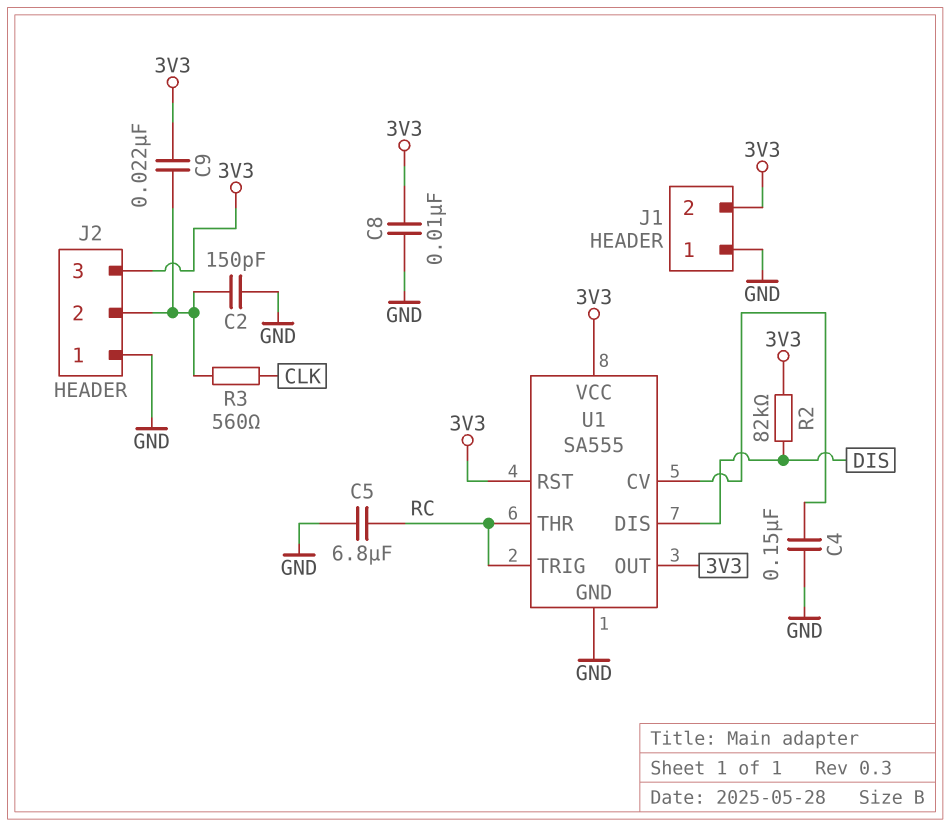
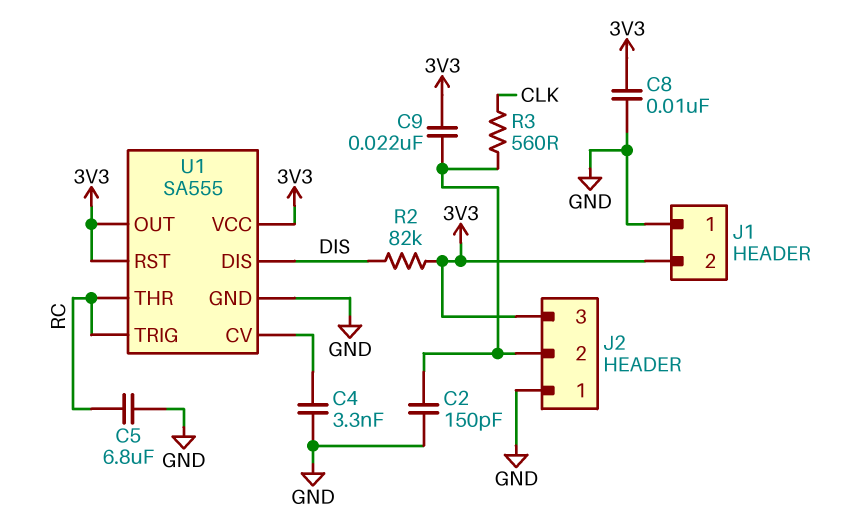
C4: 150nF (GND, U1/CV) -> 3.3nF (GND, U1/CV)

